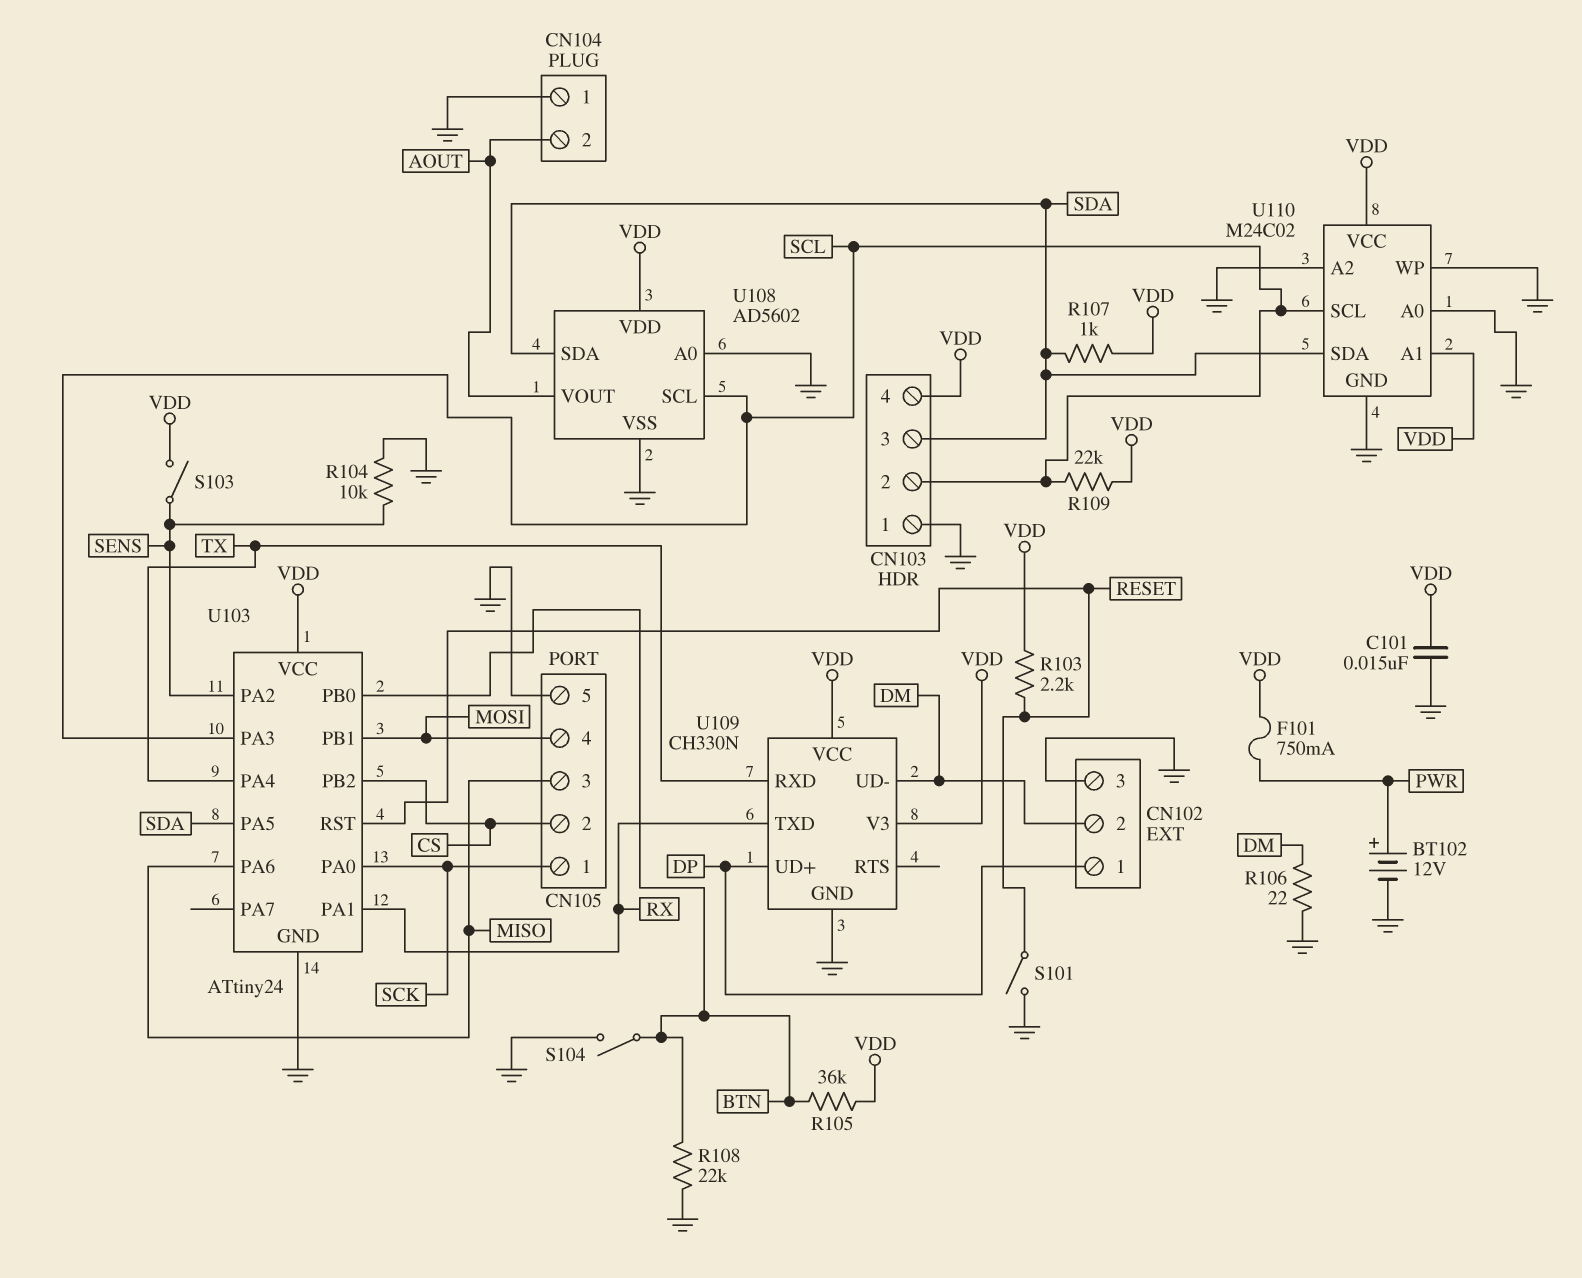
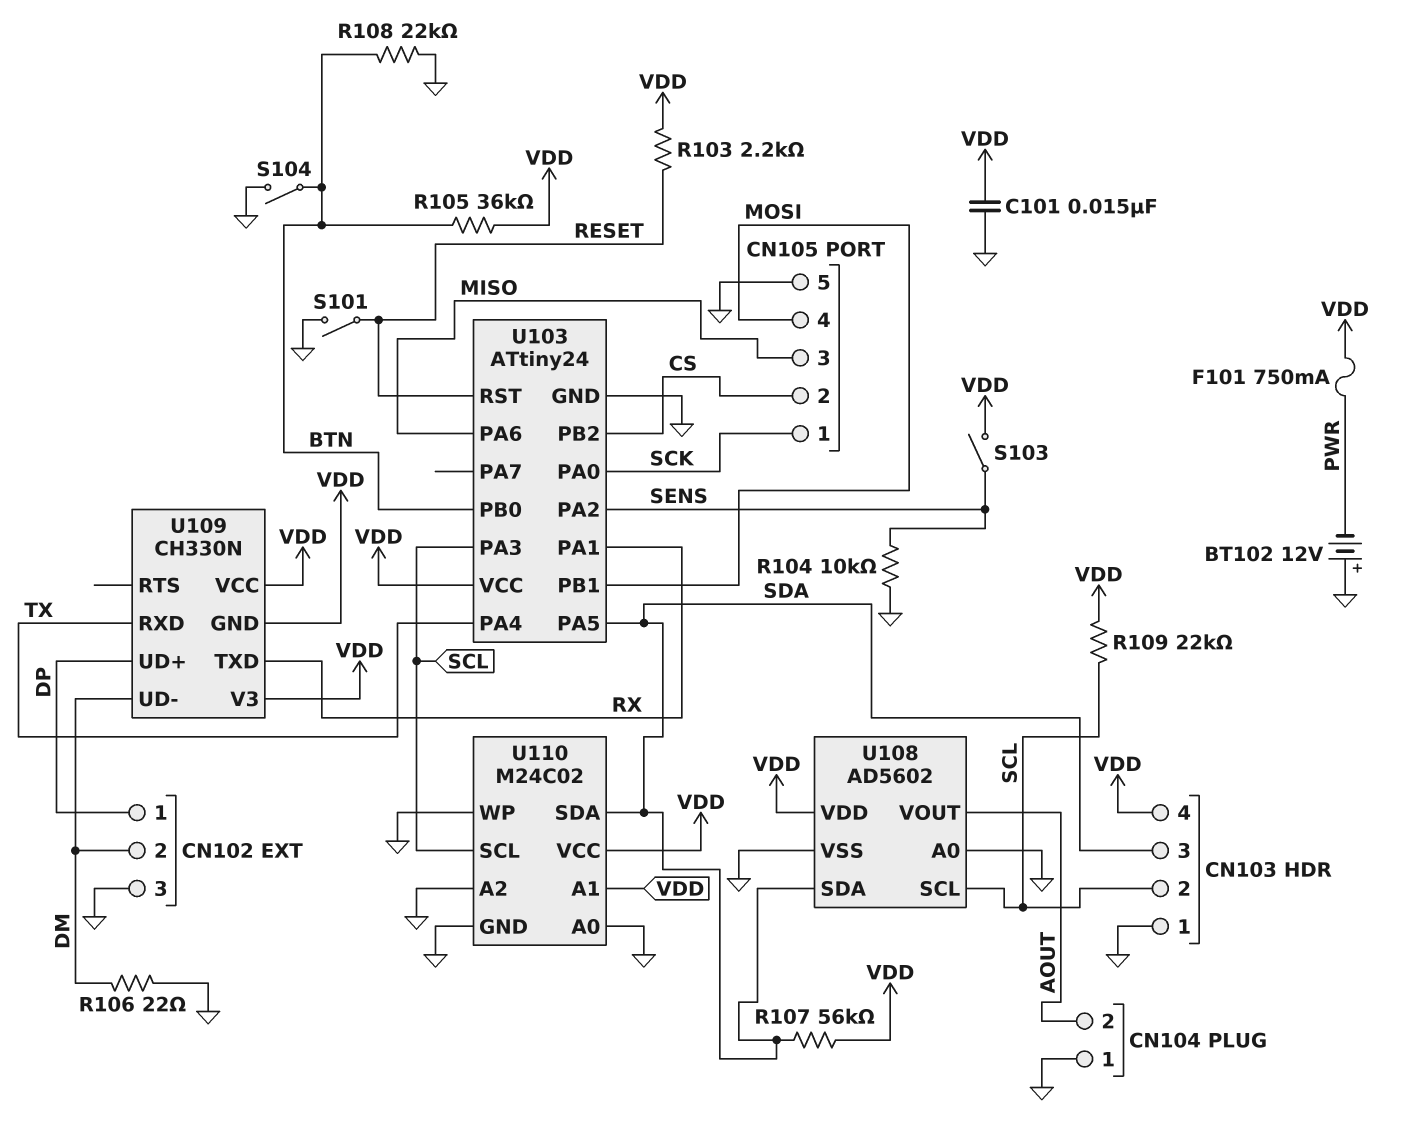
BT102: 12V (plus PWR, minus GND) -> 12V (plus GND, minus PWR)
R107: 1k (SDA, VDD) -> 56k (SDA, VDD)
U109 pin GND: GND -> VDD

